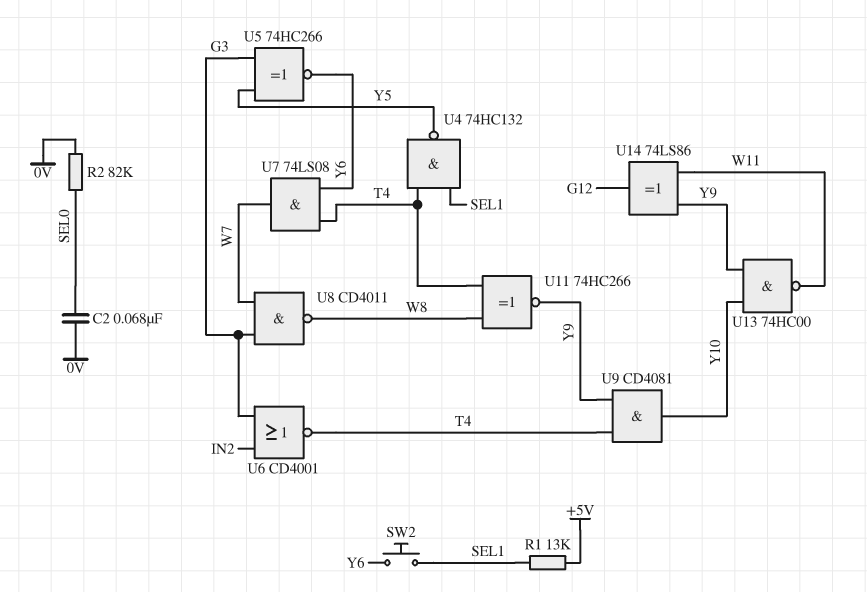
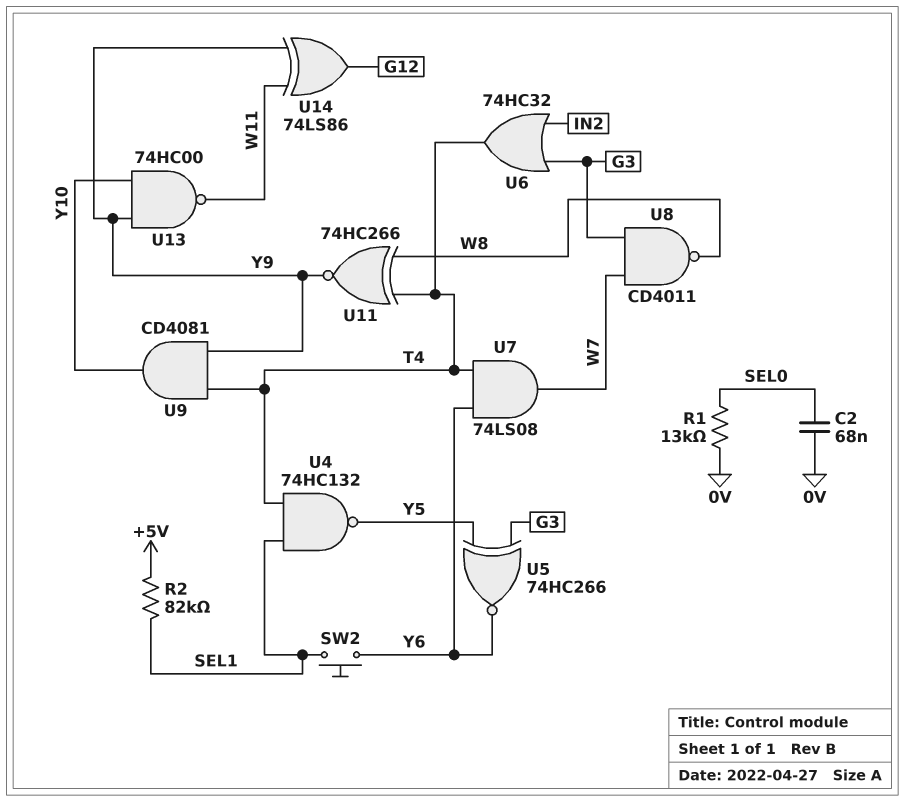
R1: 13k (+5V, SEL1) -> 13k (0V, SEL0)
R2: 82k (0V, SEL0) -> 82k (+5V, SEL1)
U6: NOR CD4001 (in G3, in IN2, out T4) -> OR 74HC32 (in G3, in IN2, out T4)

